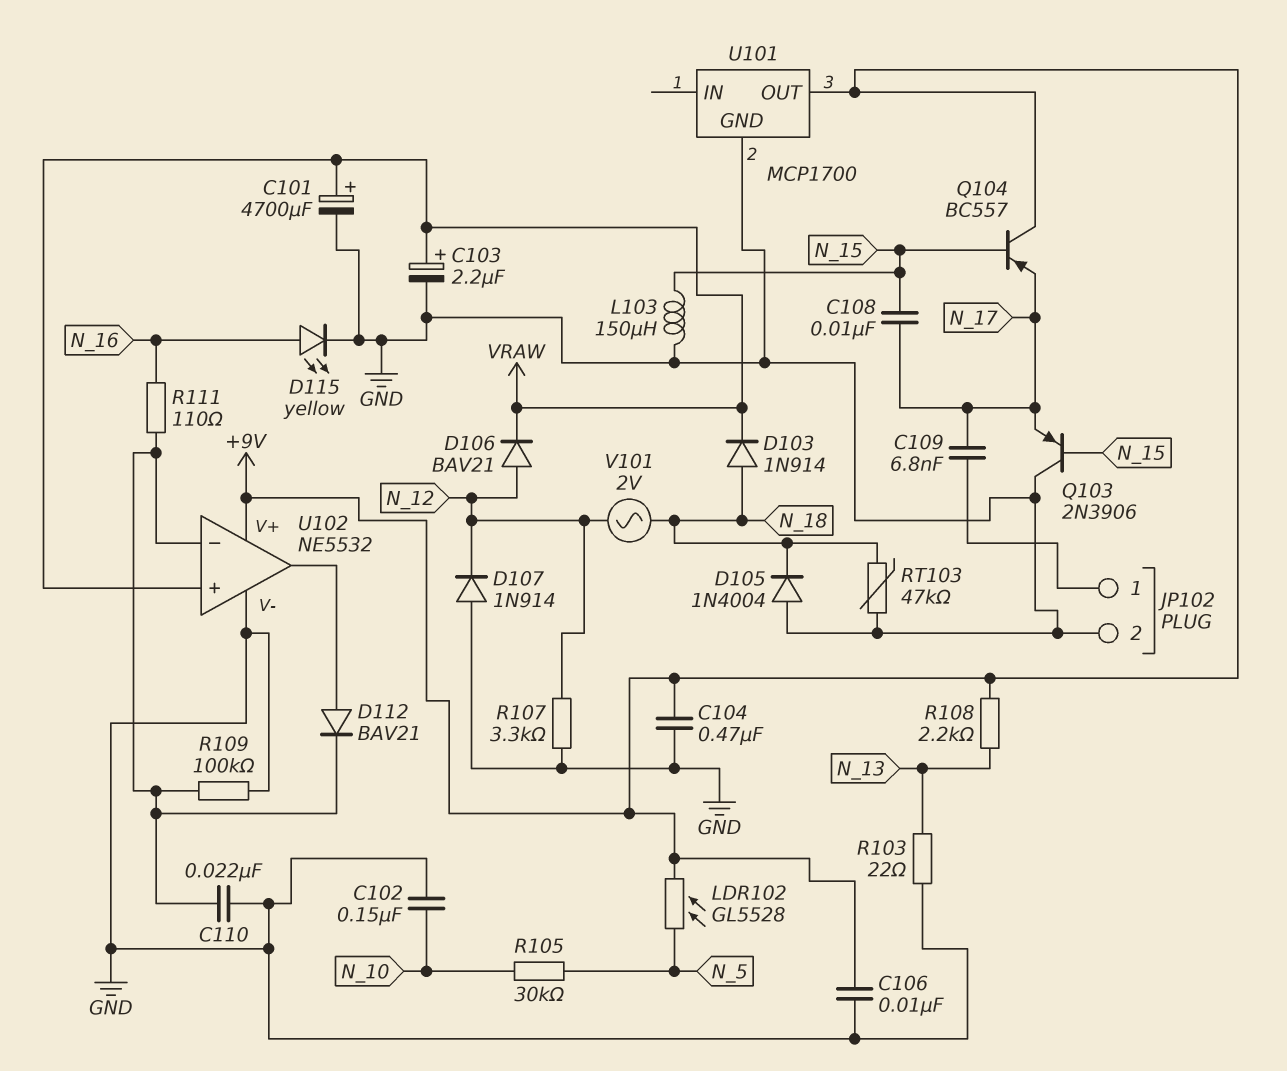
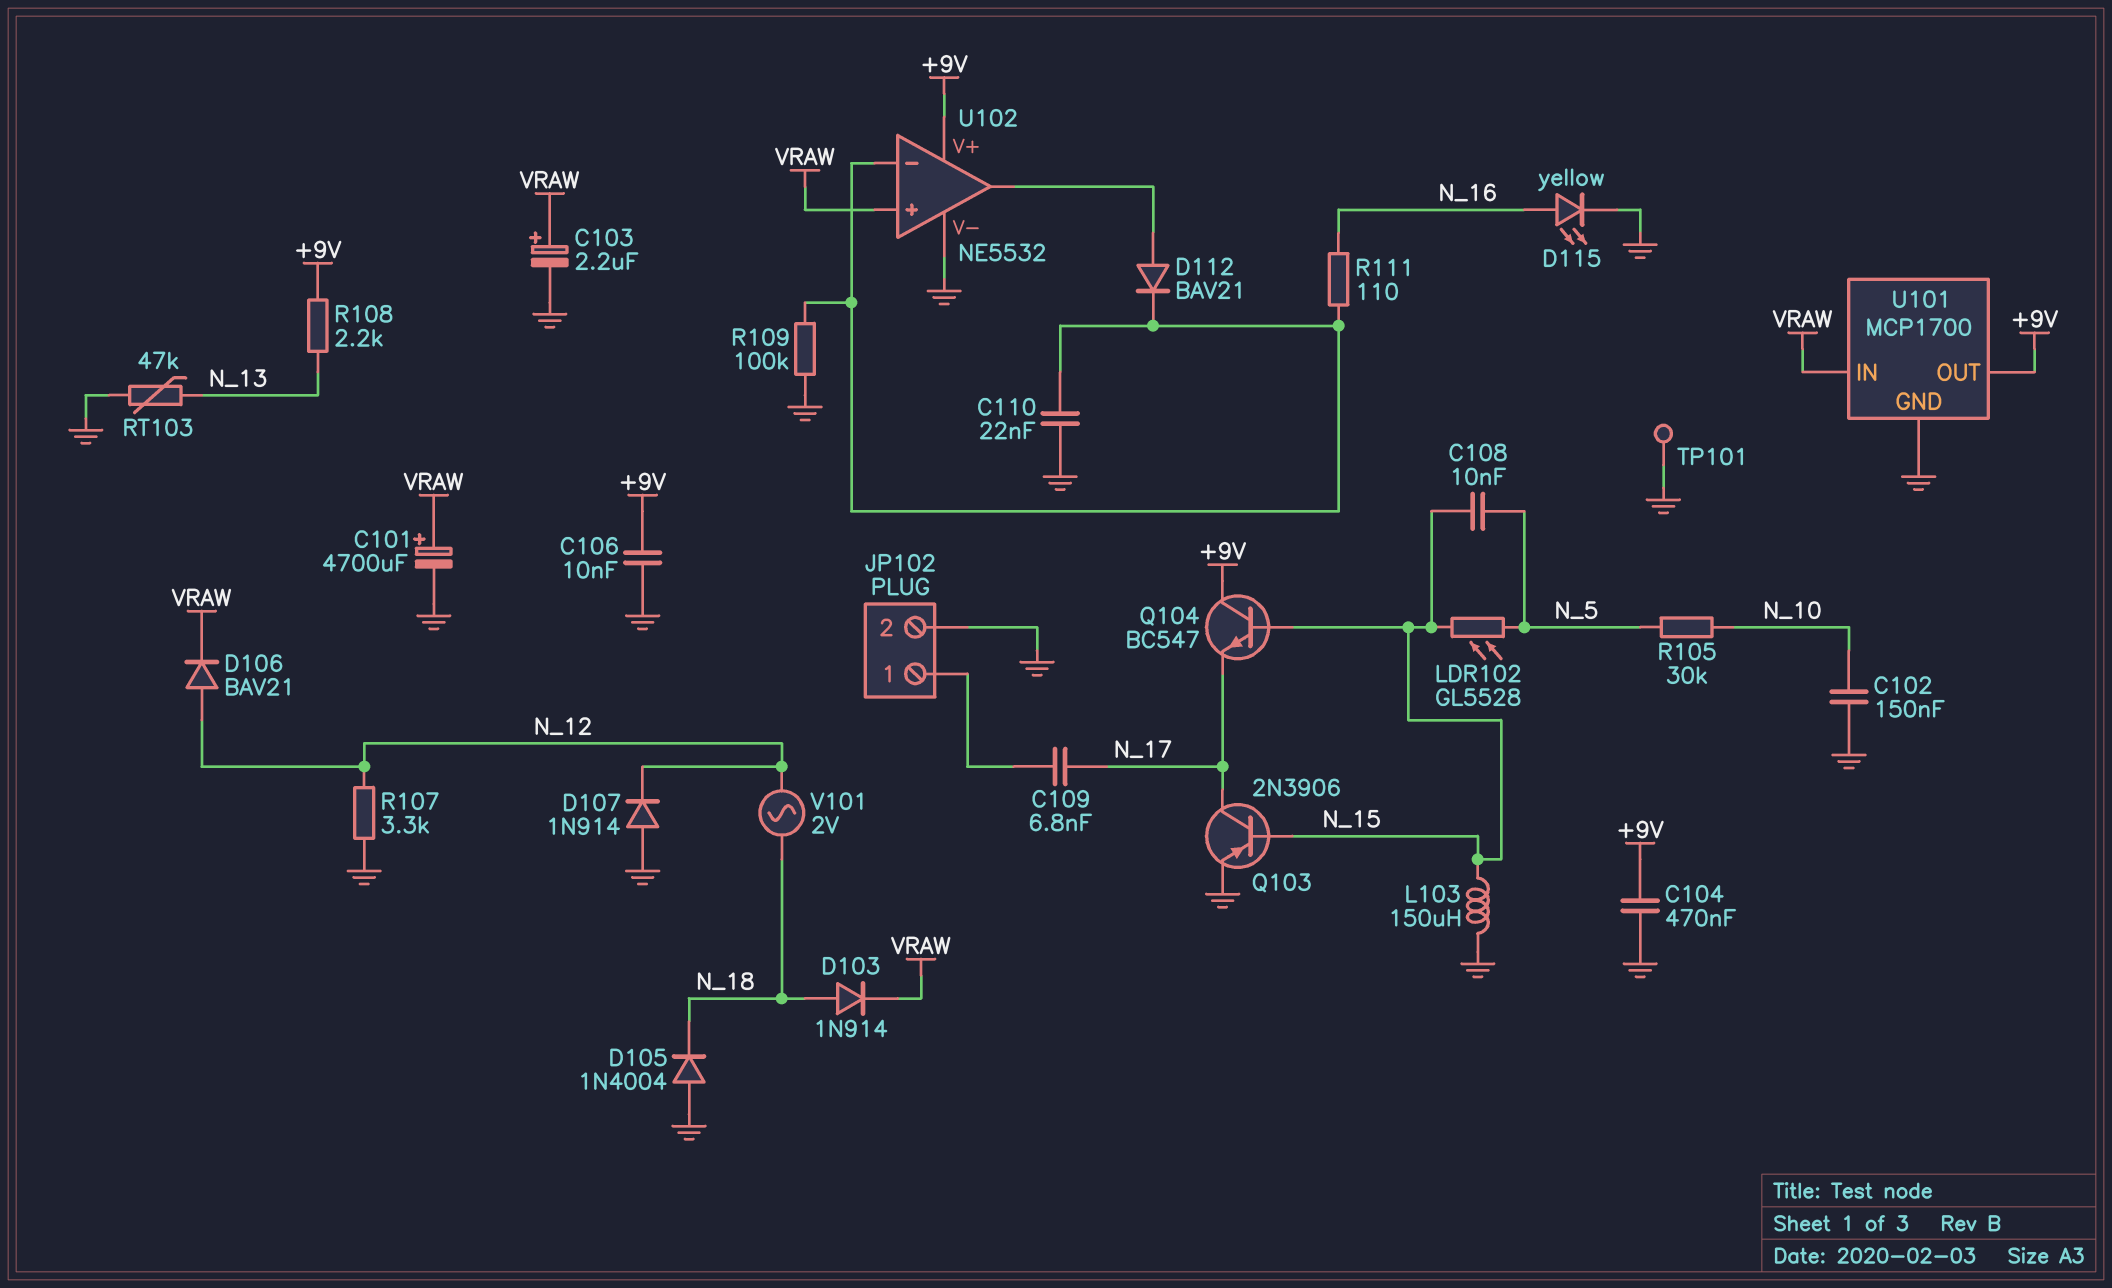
C108: 10nF (N_15, N_17) -> 10nF (N_5, N_15)
LDR102: GL5528 (+9V, N_5) -> GL5528 (N_5, N_15)
Q103: PNP 2N3906 (B N_15, C GND, E N_17) -> PNP 2N3906 (B N_15, C N_17, E GND)
Q104: PNP BC557 (B N_15, C +9V, E N_17) -> NPN BC547 (B N_15, C +9V, E N_17)
R103: 22 (GND, N_13) -> none
RT103: 47k (GND, N_18) -> 47k (GND, N_13)
TP101: none -> test point (GND)
U101 pin IN: none -> VRAW

